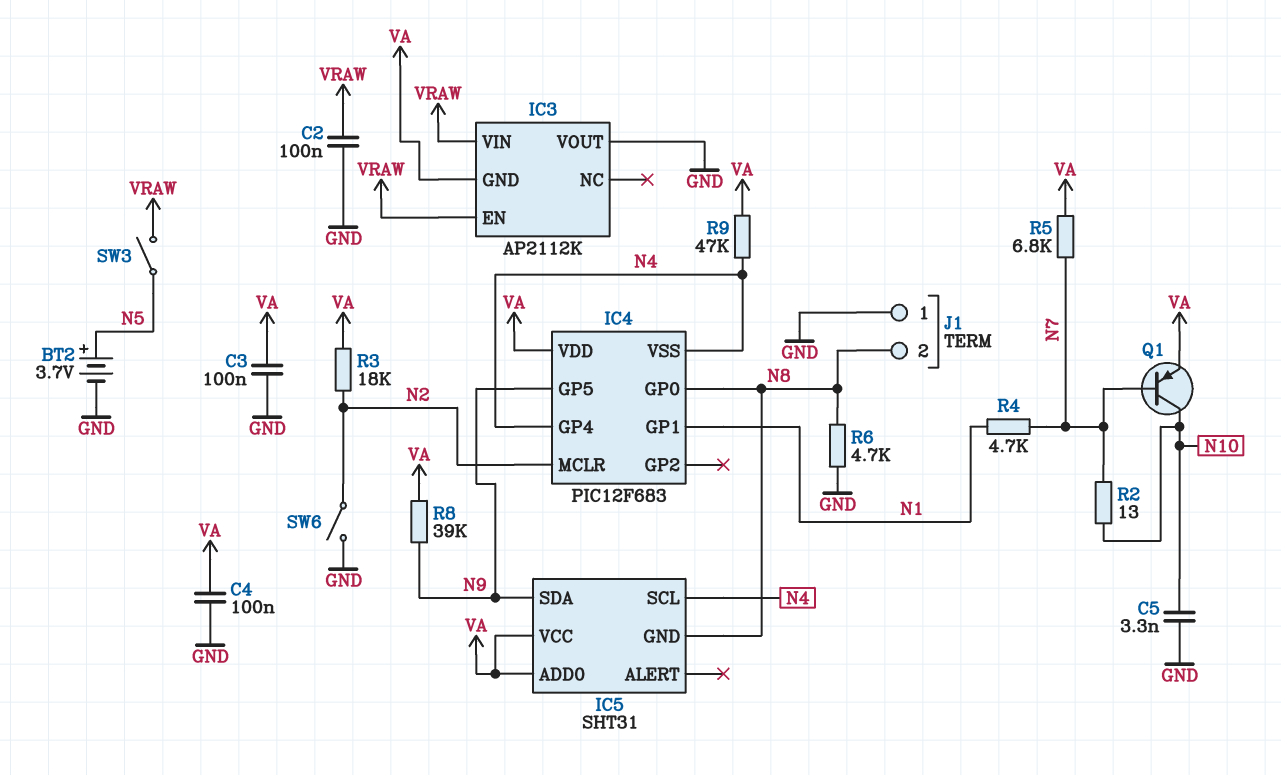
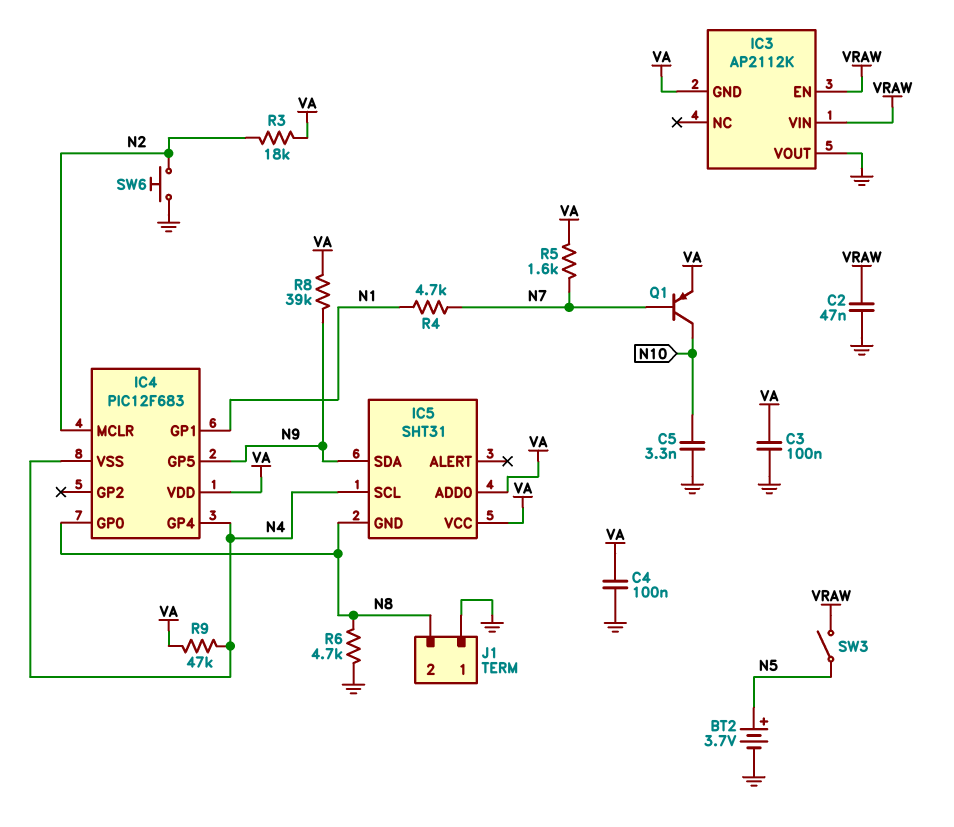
C2: 100nF (GND, VRAW) -> 47nF (GND, VRAW)
R2: 13 (N7, N10) -> none
R5: 6.8k (N7, VA) -> 1.6k (N7, VA)
SW6: switch (GND, N2) -> button (GND, N2)

